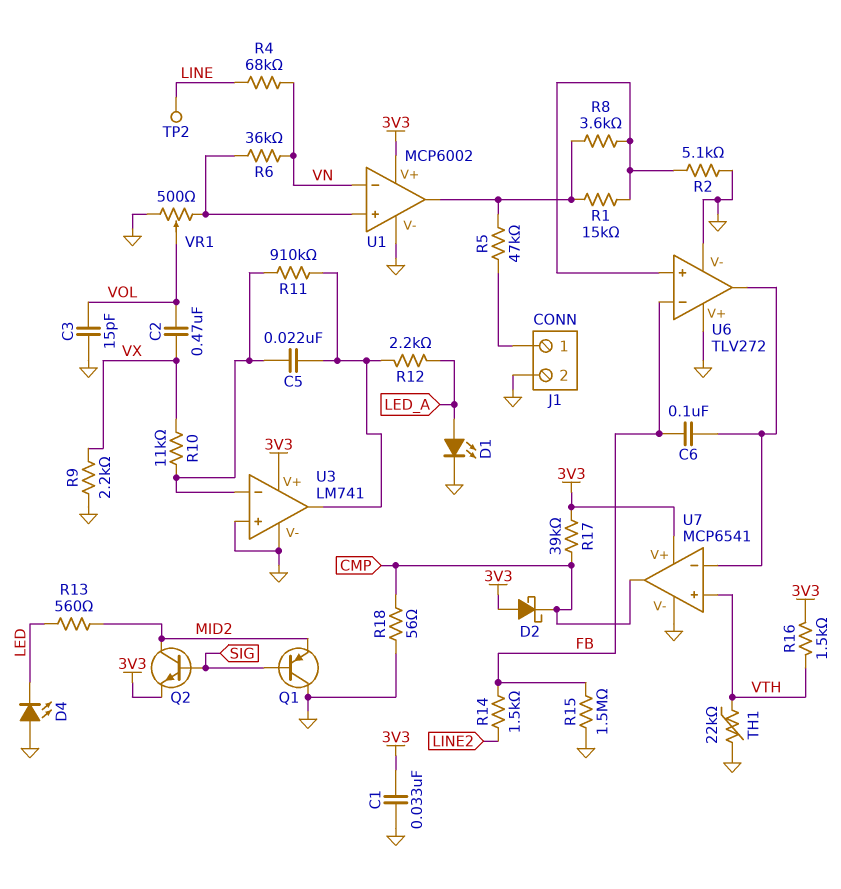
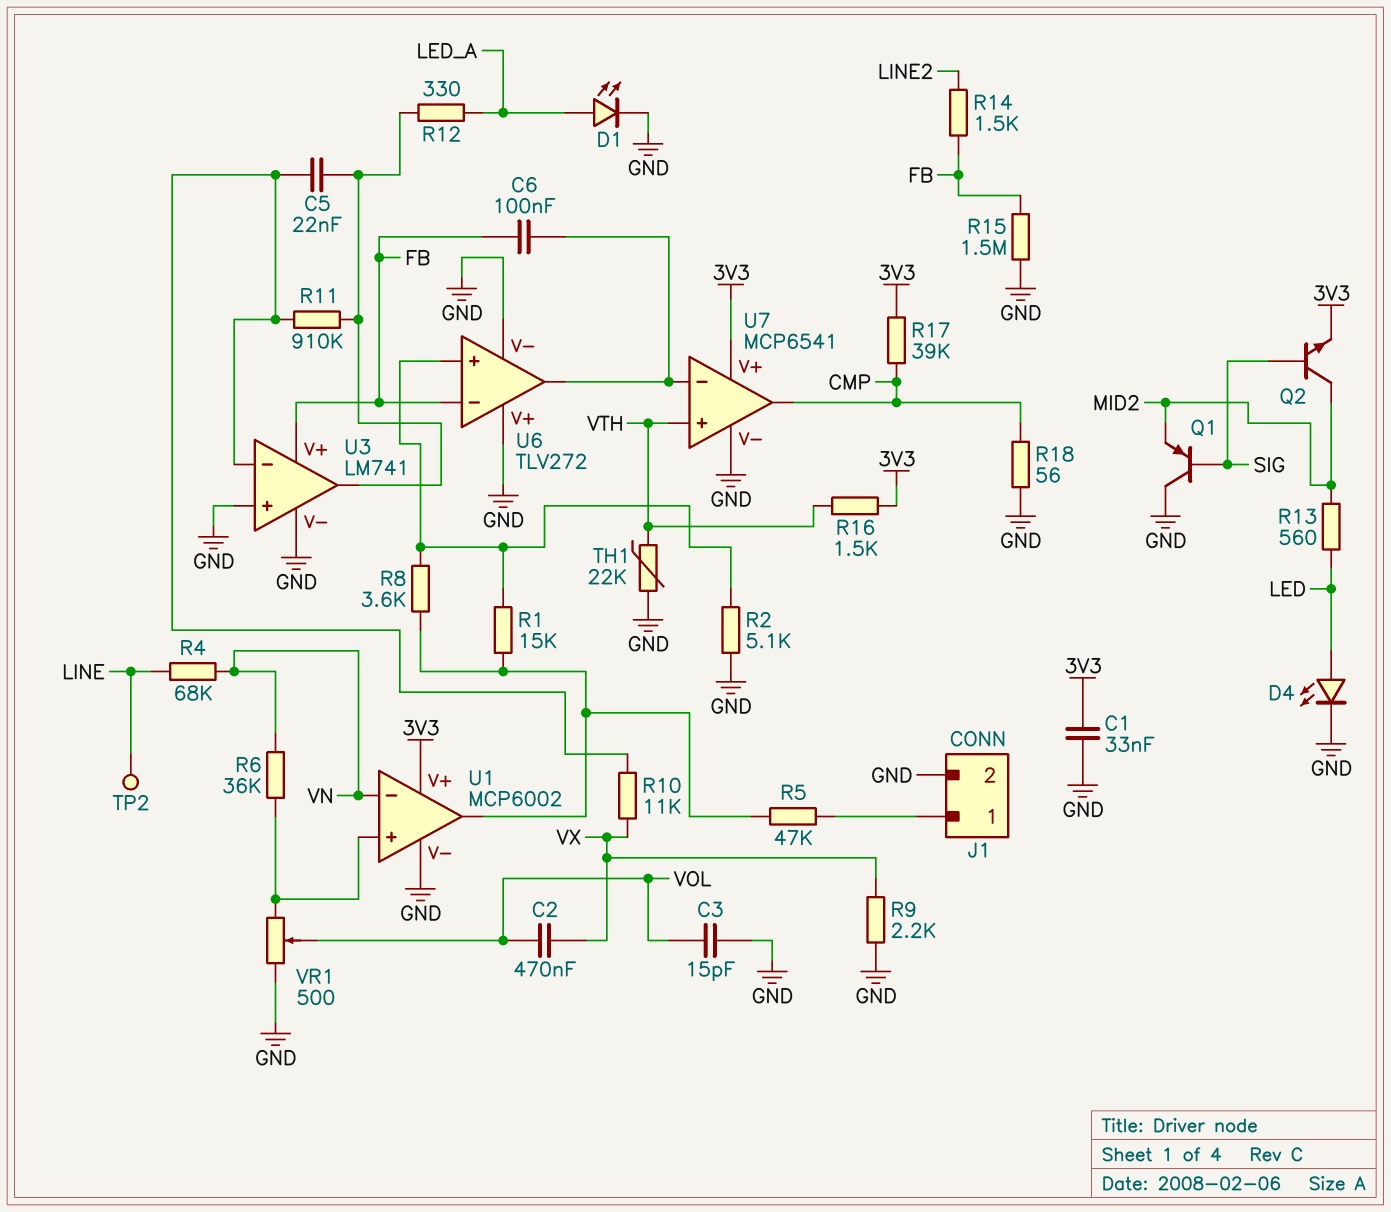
D2: schottky (A 3V3, K CMP) -> none
D4: LED (A GND, K LED) -> LED (A LED, K GND)
R12: 2.2k (LED_A, U3/out) -> 330 (LED_A, U3/out)
U3 pin V+: 3V3 -> FB

